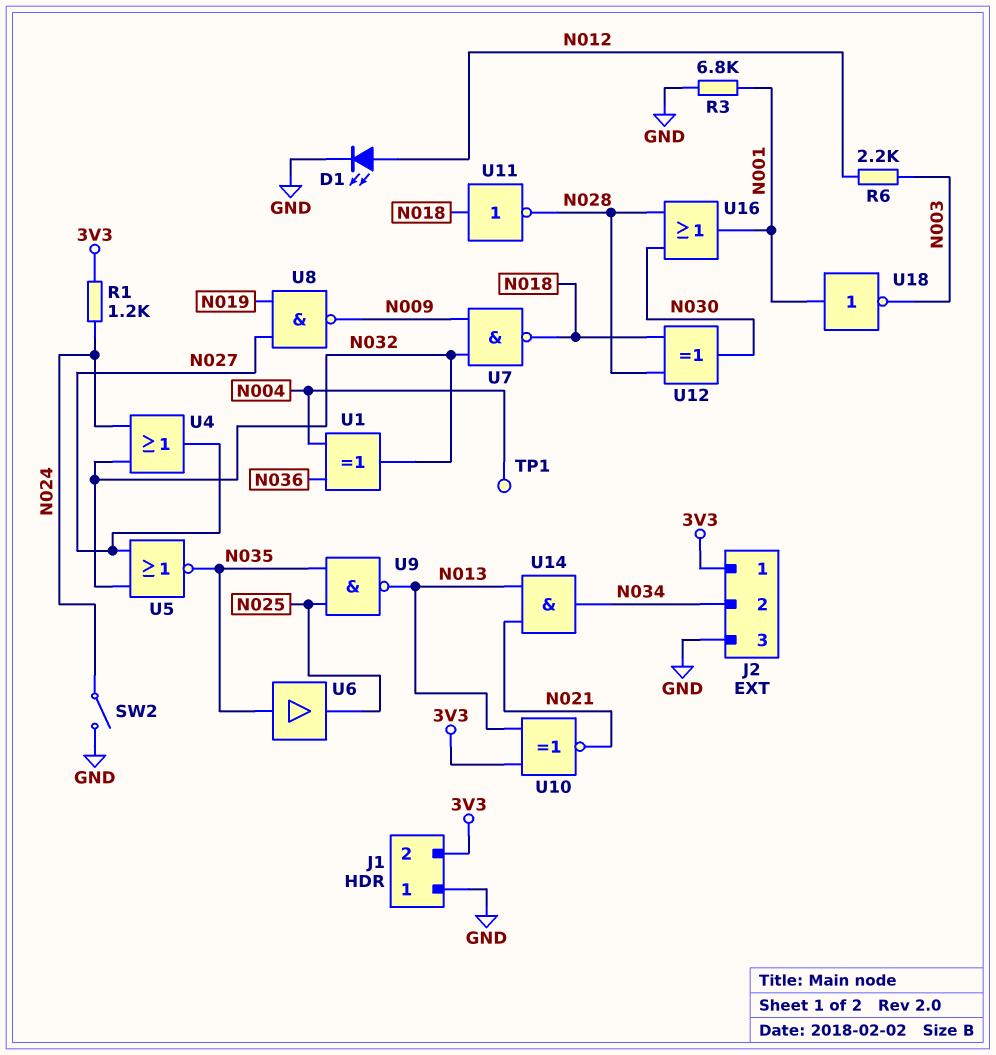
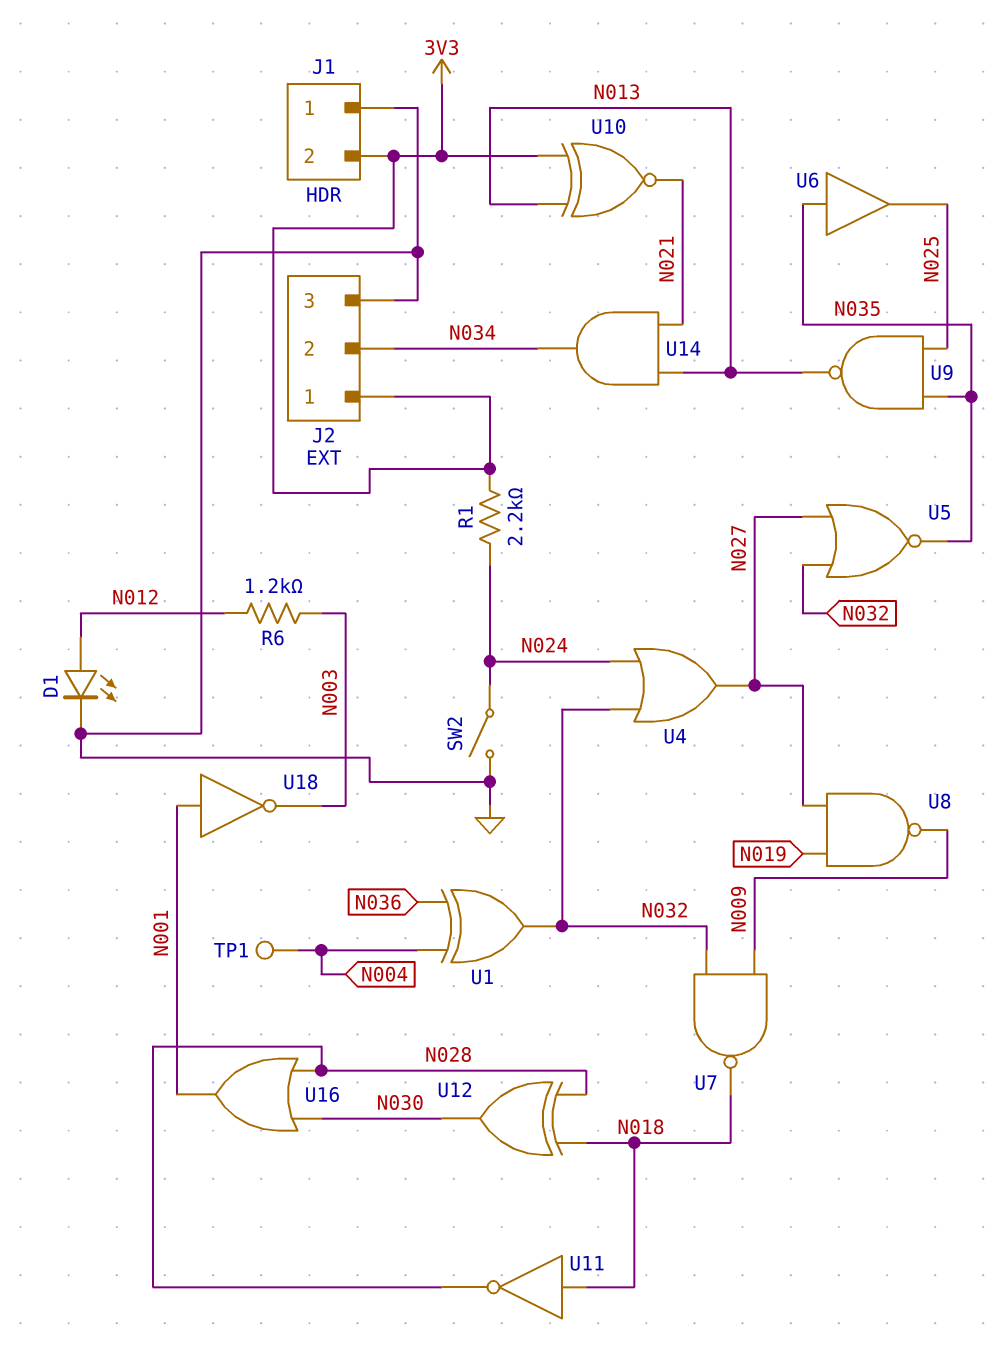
R1: 1.2k (3V3, N024) -> 2.2k (3V3, N024)
R3: 6.8k (GND, N001) -> none
R6: 2.2k (N003, N012) -> 1.2k (N003, N012)

